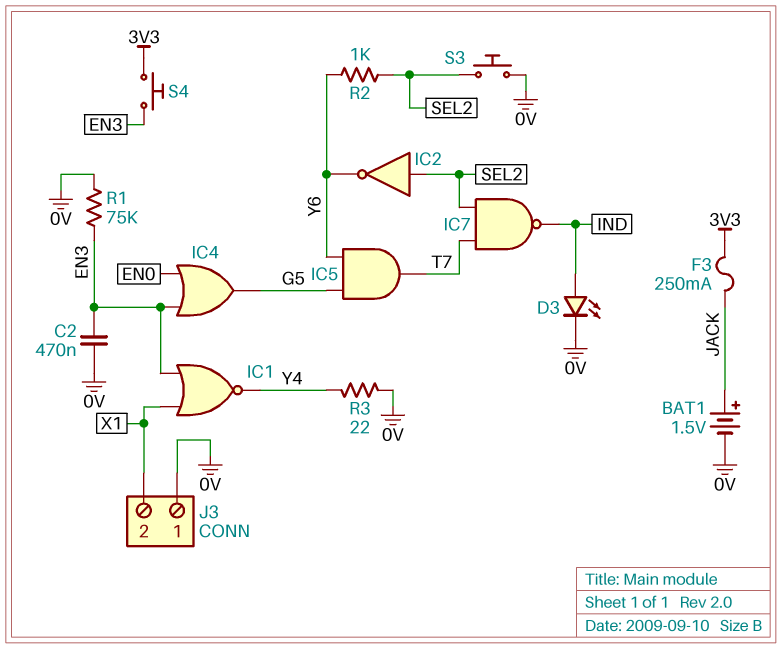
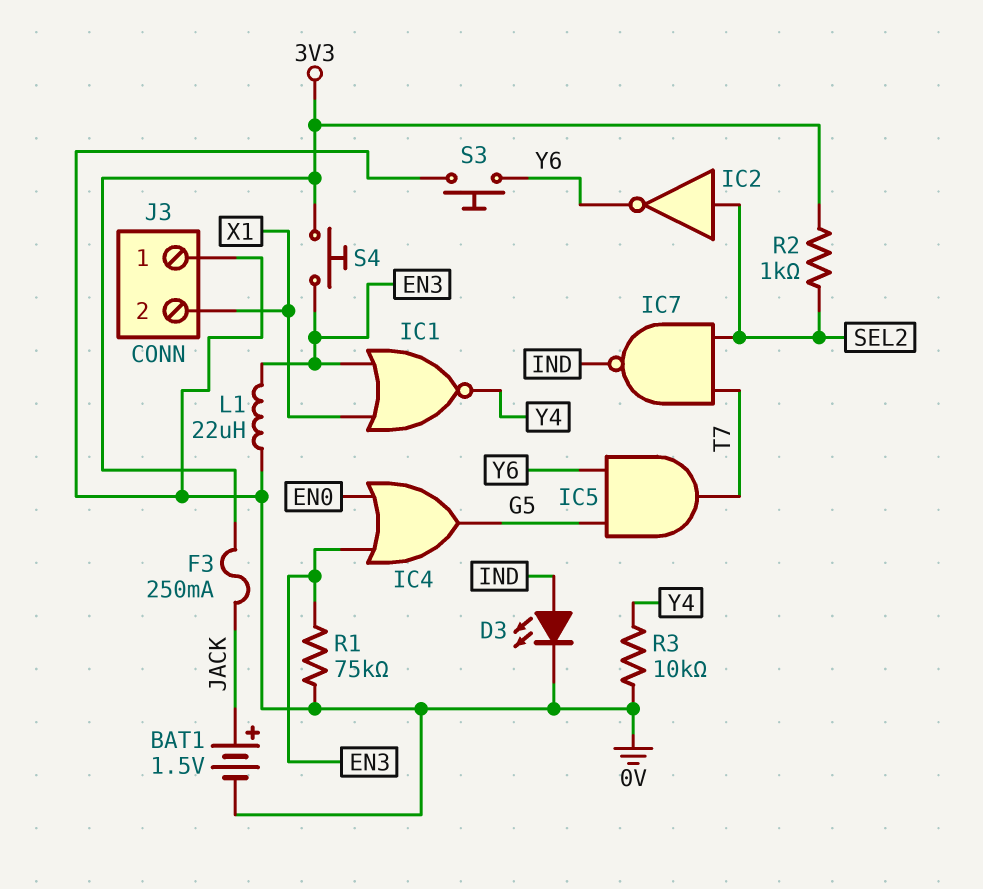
C2: 470nF (0V, EN3) -> none
L1: none -> 22uH (0V, EN3)
R2: 1k (SEL2, Y6) -> 1k (3V3, SEL2)
R3: 22 (0V, Y4) -> 10k (0V, Y4)
S3: button (0V, SEL2) -> button (0V, Y6)

